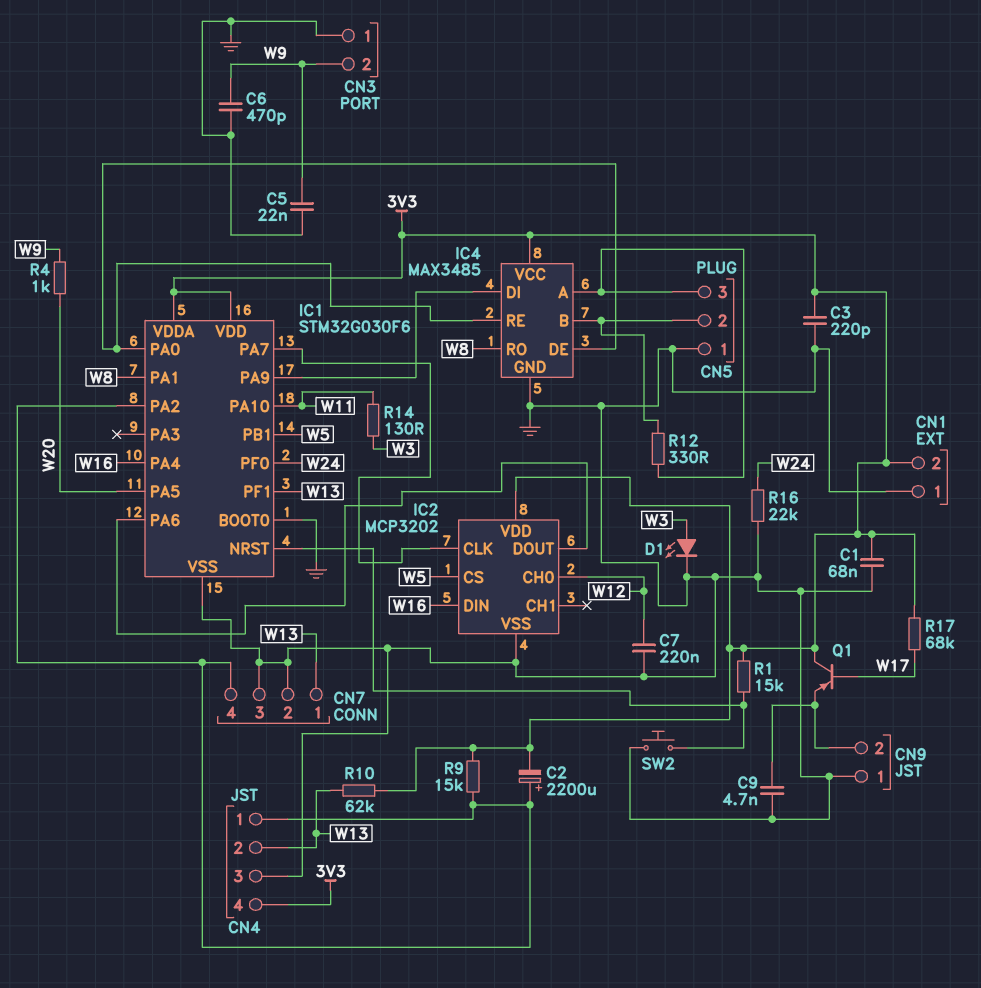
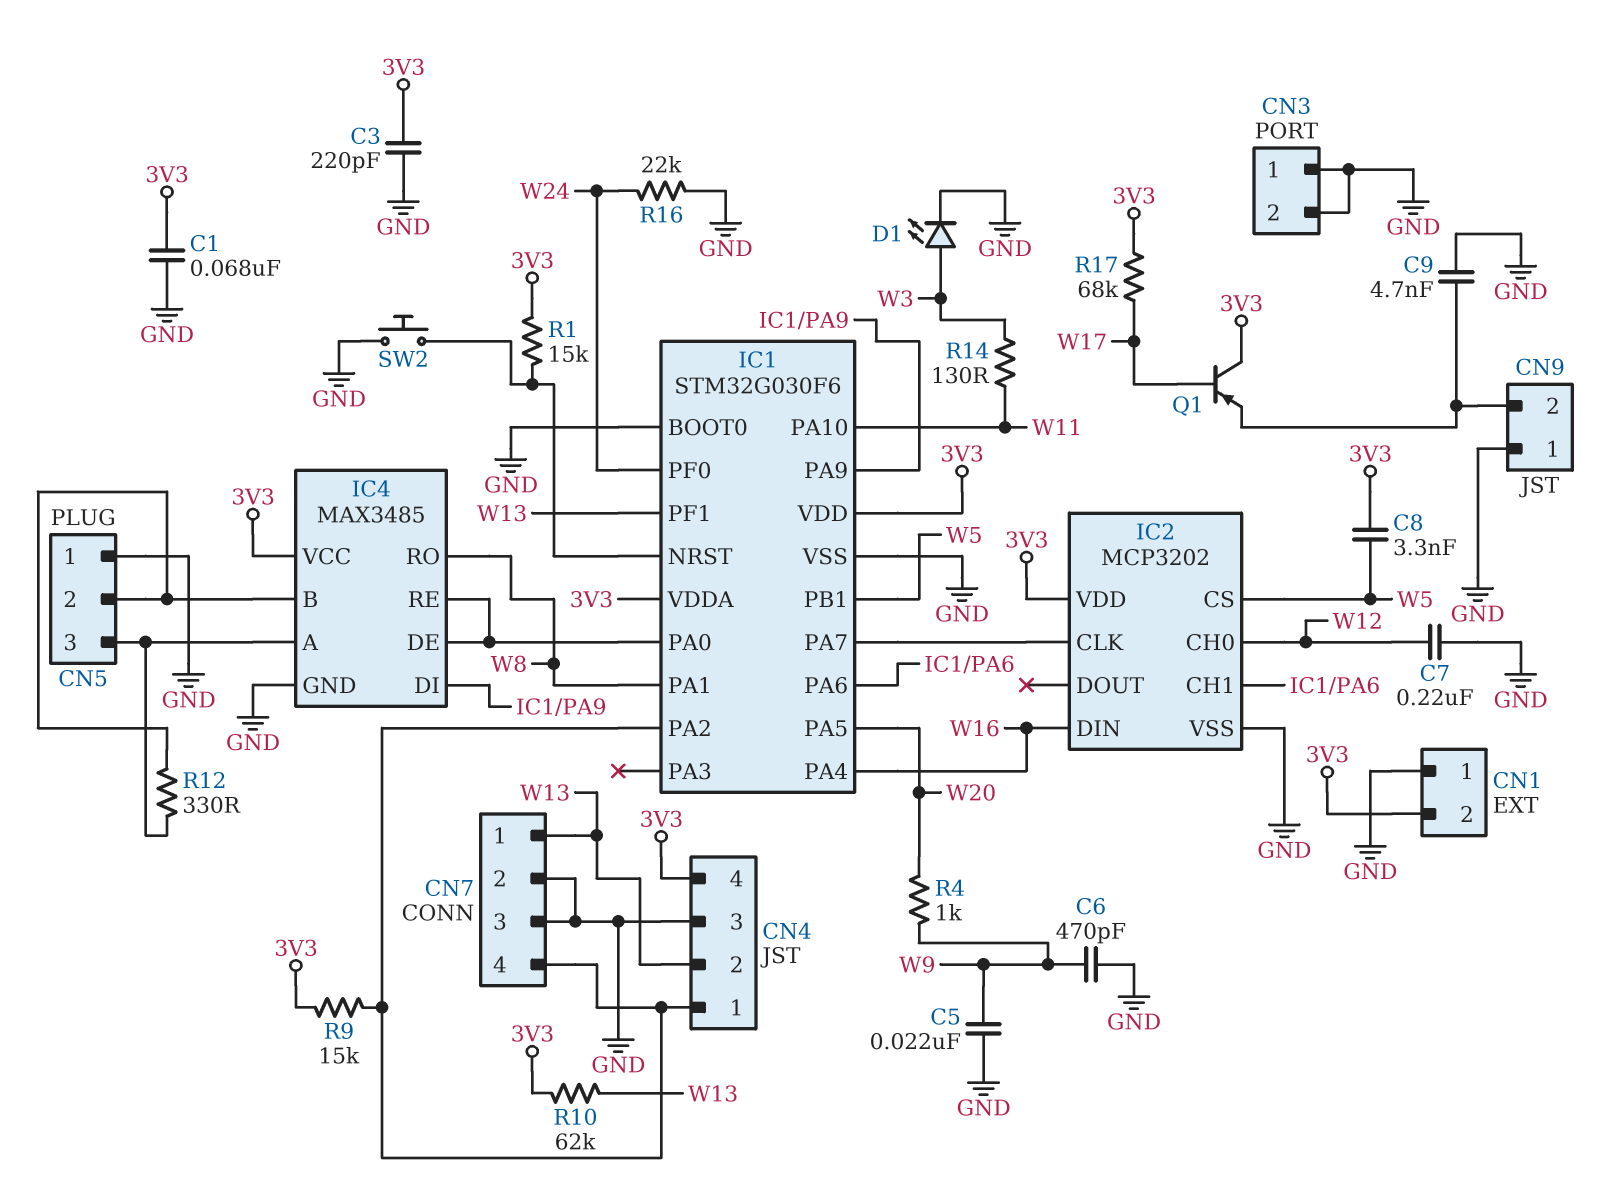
C2: 2200uF (plus CN4/1, minus 3V3) -> none
C8: none -> 3.3nF (3V3, W5)
CN3 pin 2: W9 -> GND
IC2 pin CH1: none -> IC1/PA6
IC2 pin DOUT: IC1/PA6 -> none

